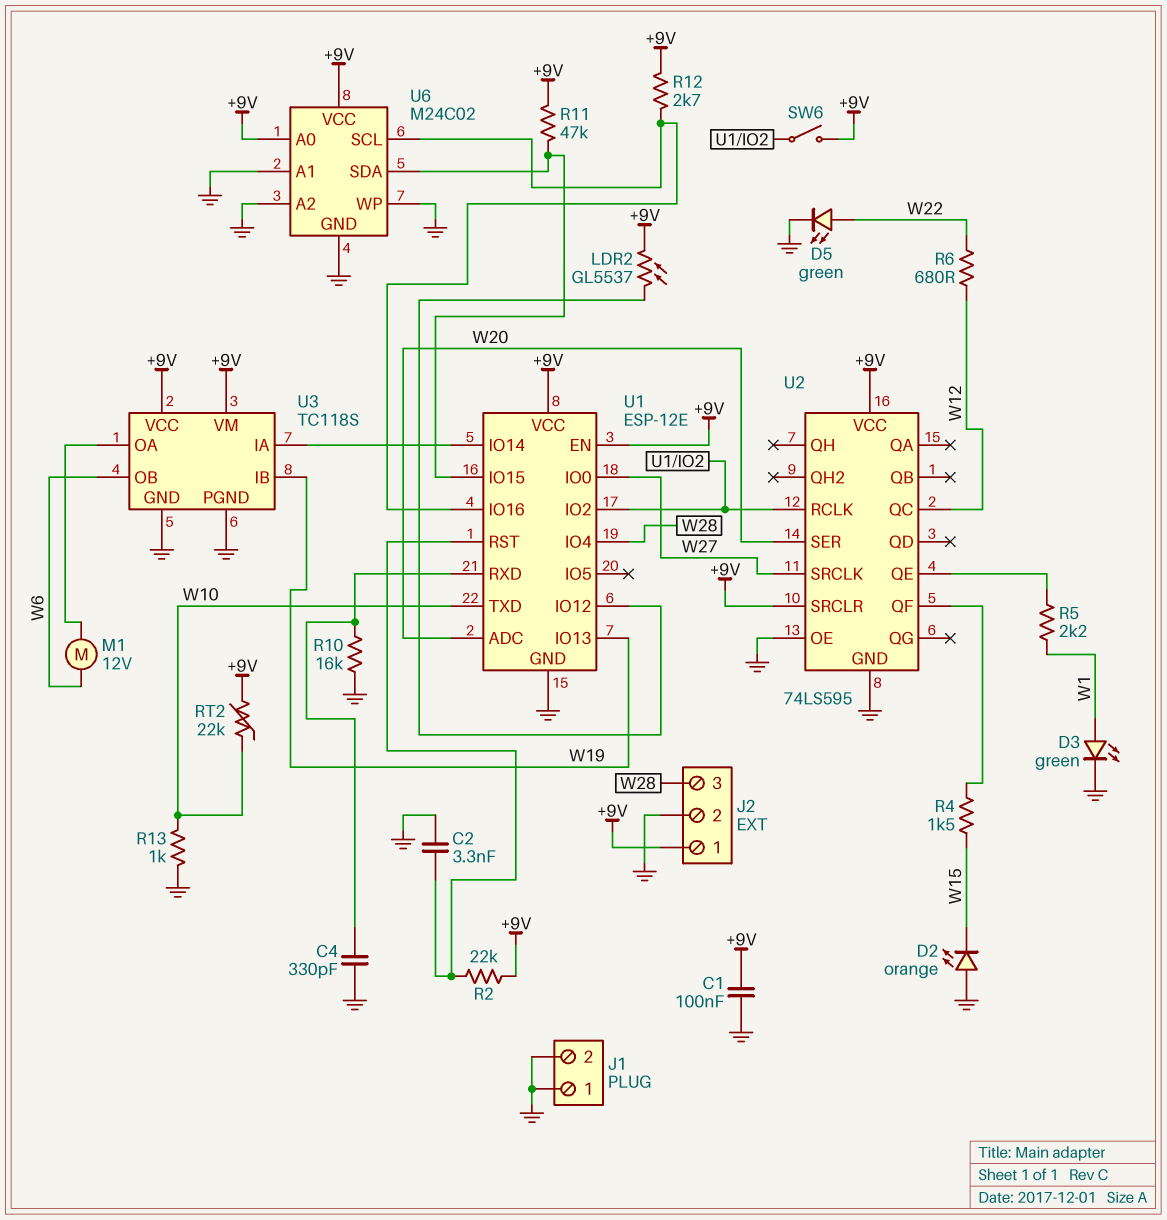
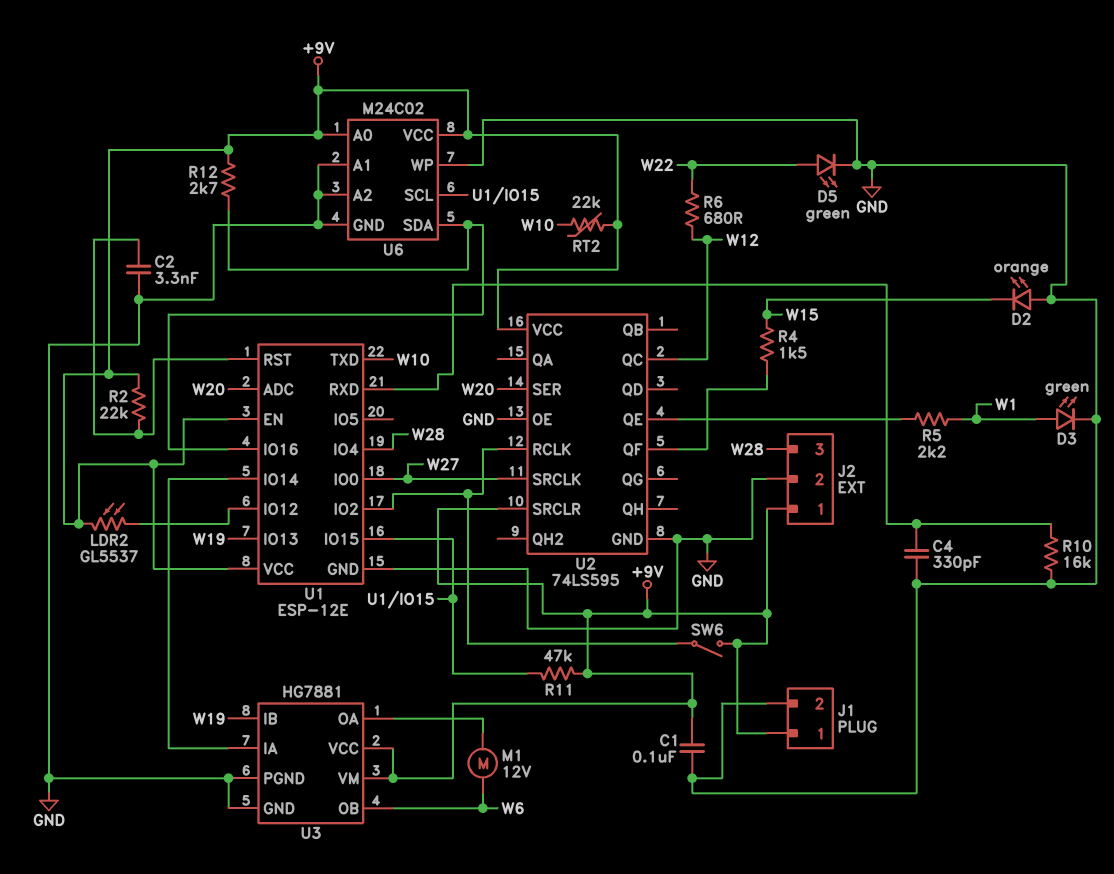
J1 pin 1: GND -> +9V
R13: 1k (GND, W10) -> none
U3: TC118S -> HG7881
U6 pin SCL: U1/IO16 -> U1/IO15
U6 pin SDA: U1/IO15 -> U1/IO16

